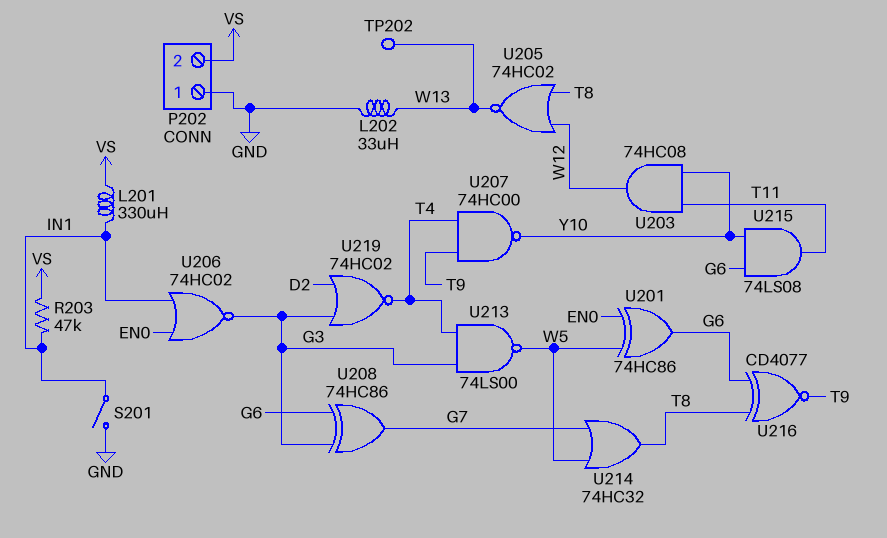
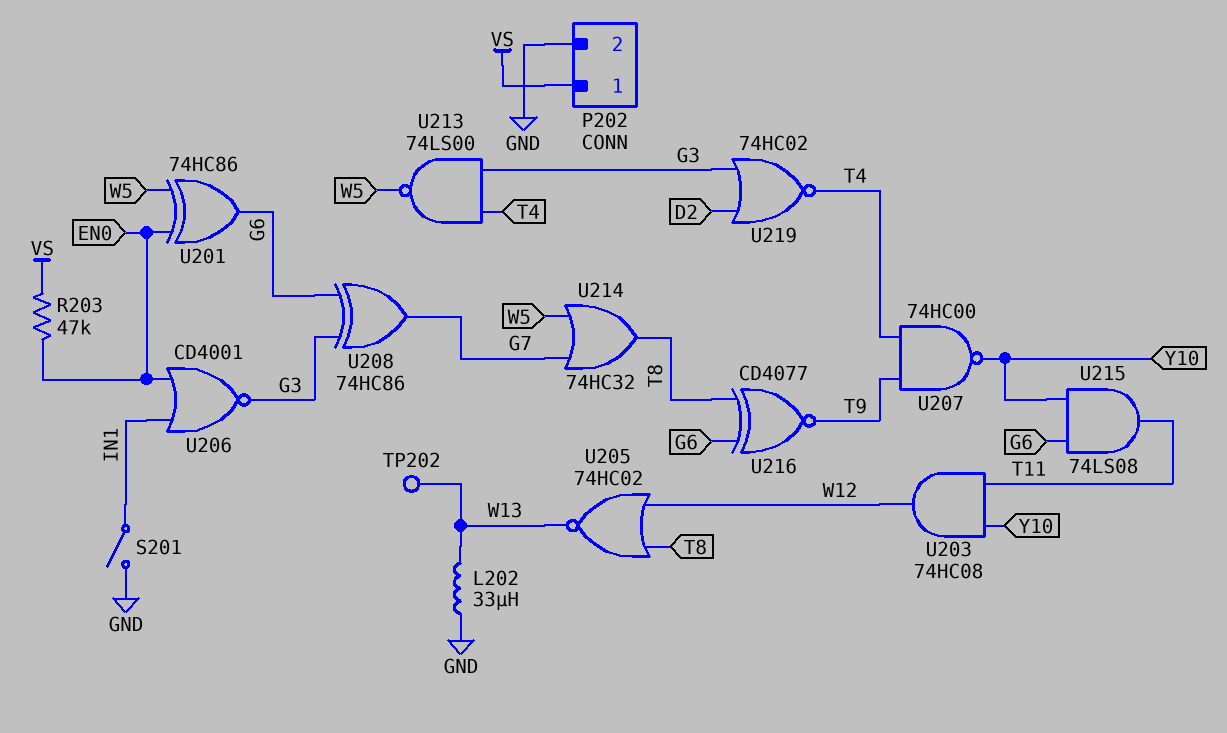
L201: 330uH (IN1, VS) -> none
P202 pin 1: GND -> VS
P202 pin 2: VS -> GND
R203: 47k (IN1, VS) -> 47k (EN0, VS)
U206: NOR 74HC02 (in EN0, in IN1, out G3) -> NOR CD4001 (in EN0, in IN1, out G3)

